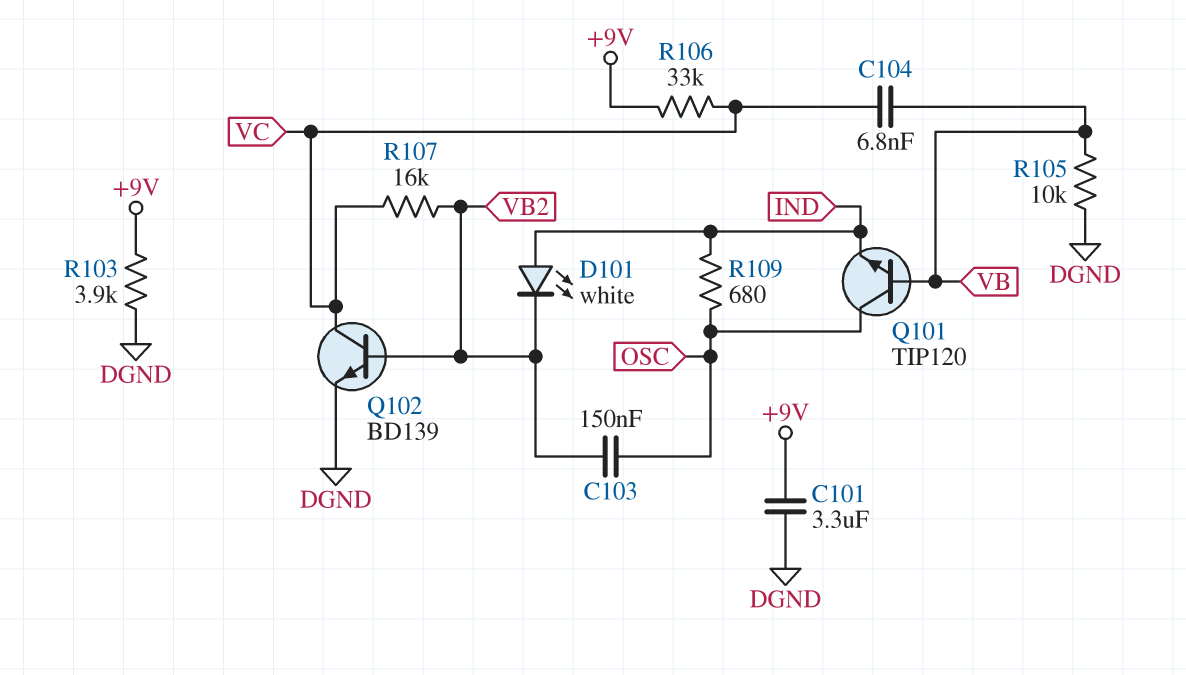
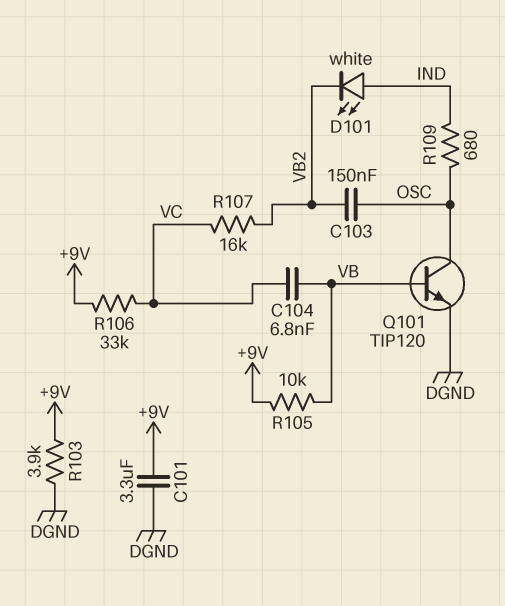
Q101: NPN TIP120 (B VB, C OSC, E IND) -> NPN TIP120 (B VB, C OSC, E DGND)
Q102: NPN BD139 (B VB2, C VC, E DGND) -> none
R105: 10k (DGND, VB) -> 10k (+9V, VB)

